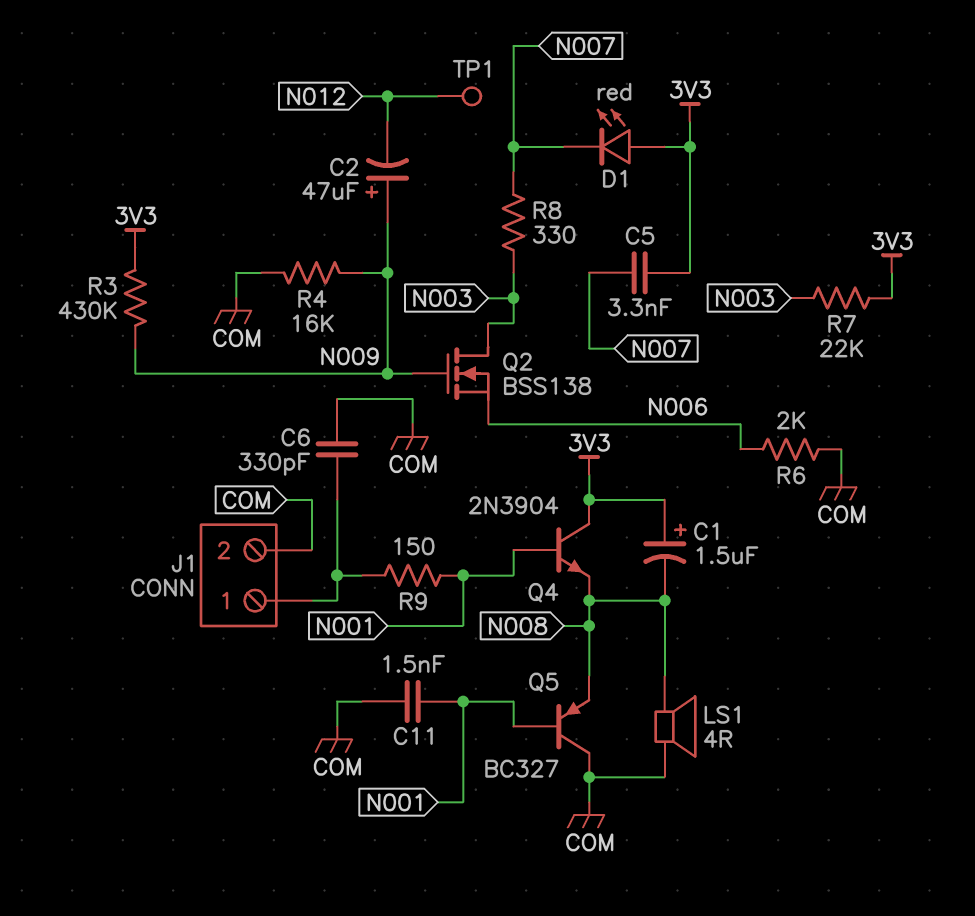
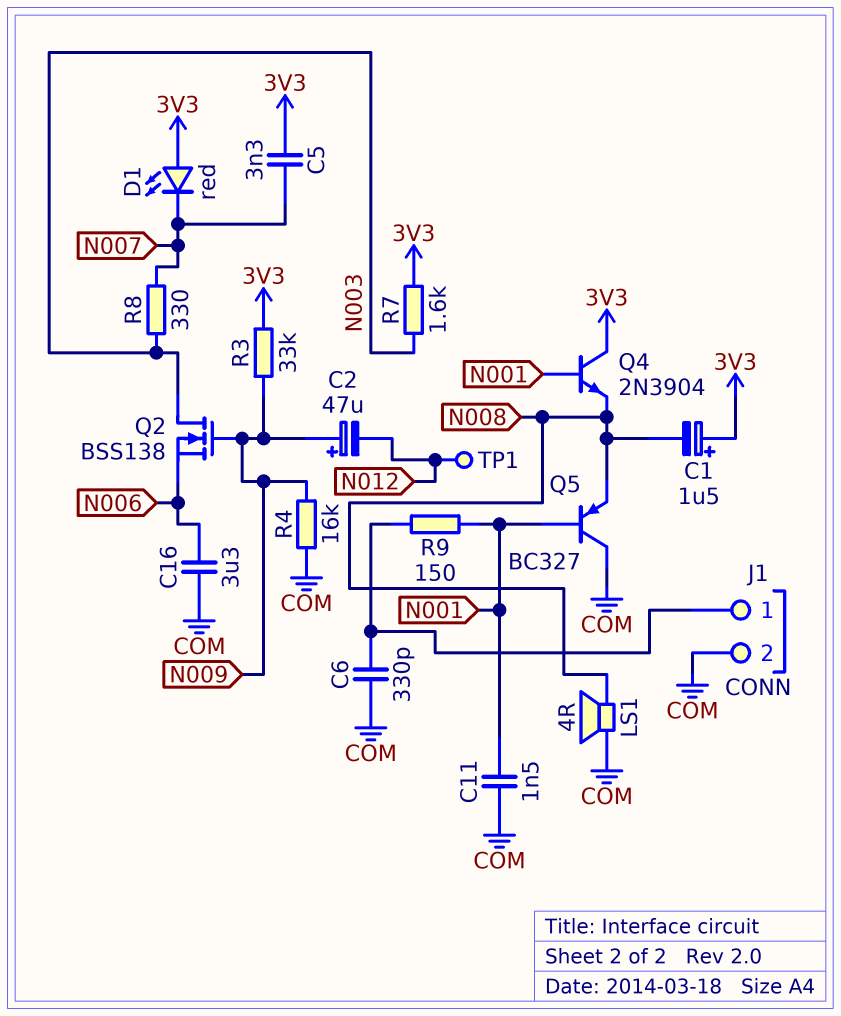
C16: none -> 3.3uF (COM, N006)
R3: 430k (3V3, N009) -> 33k (3V3, N009)
R6: 2k (COM, N006) -> none
R7: 22k (3V3, N003) -> 1.6k (3V3, N003)

